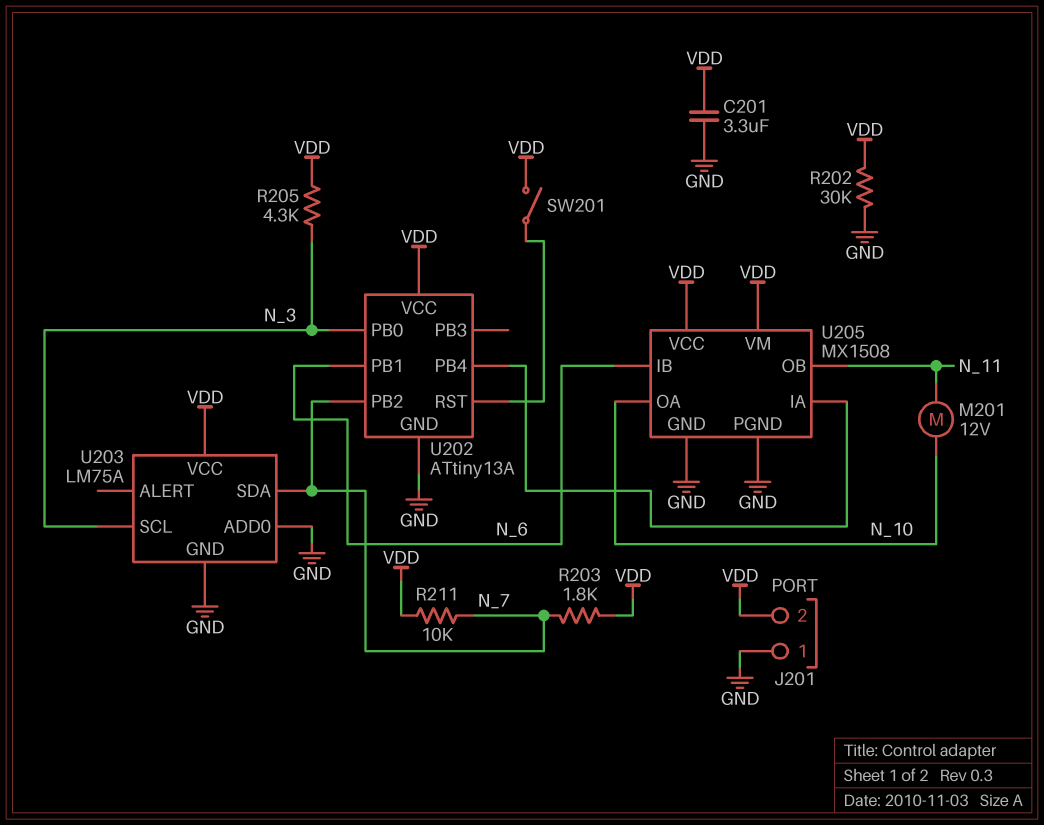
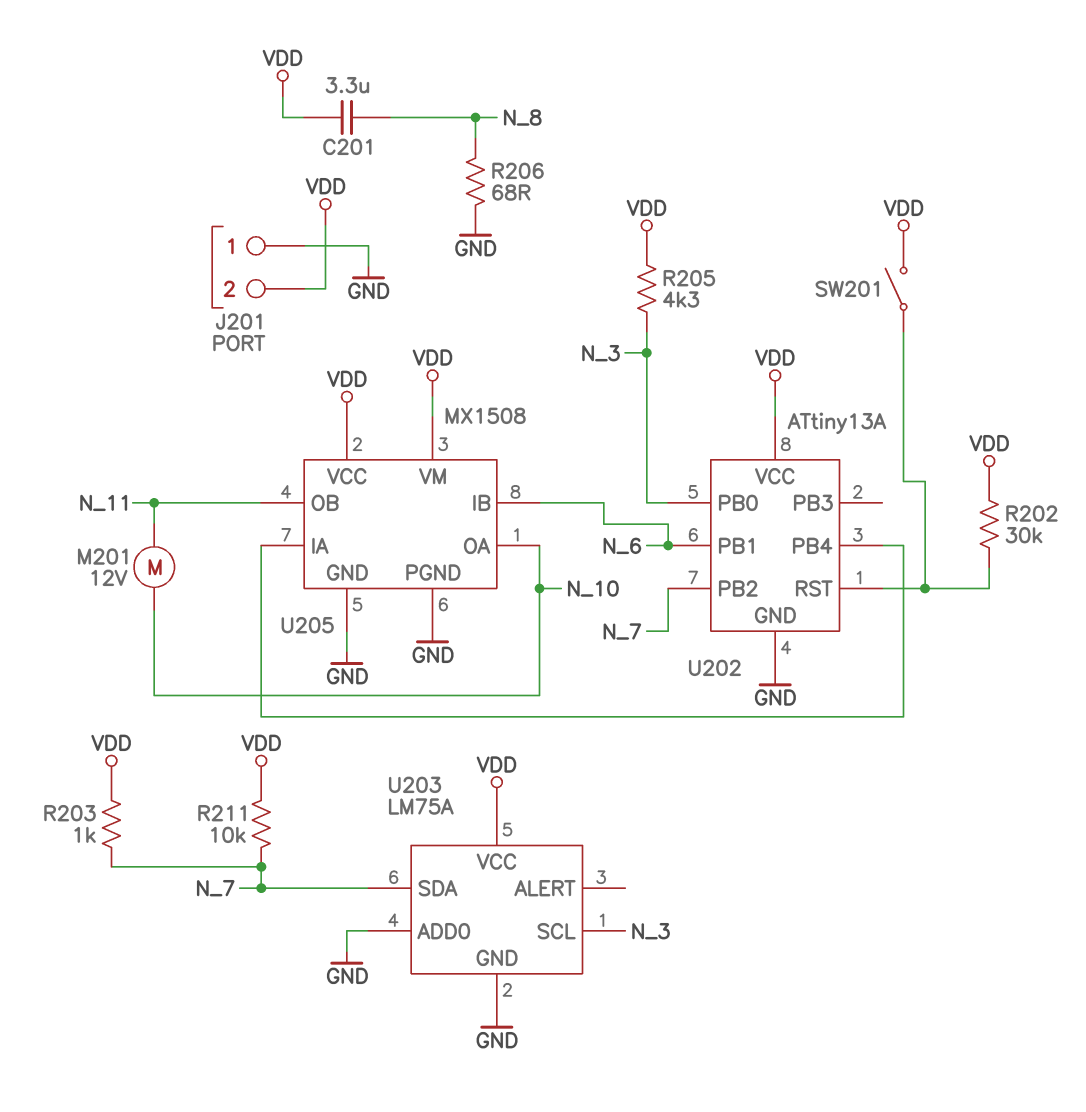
C201: 3.3uF (GND, VDD) -> 3.3uF (N_8, VDD)
R202: 30k (GND, VDD) -> 30k (U202/RST, VDD)
R203: 1.8k (N_7, VDD) -> 1k (N_7, VDD)
R206: none -> 68 (GND, N_8)

